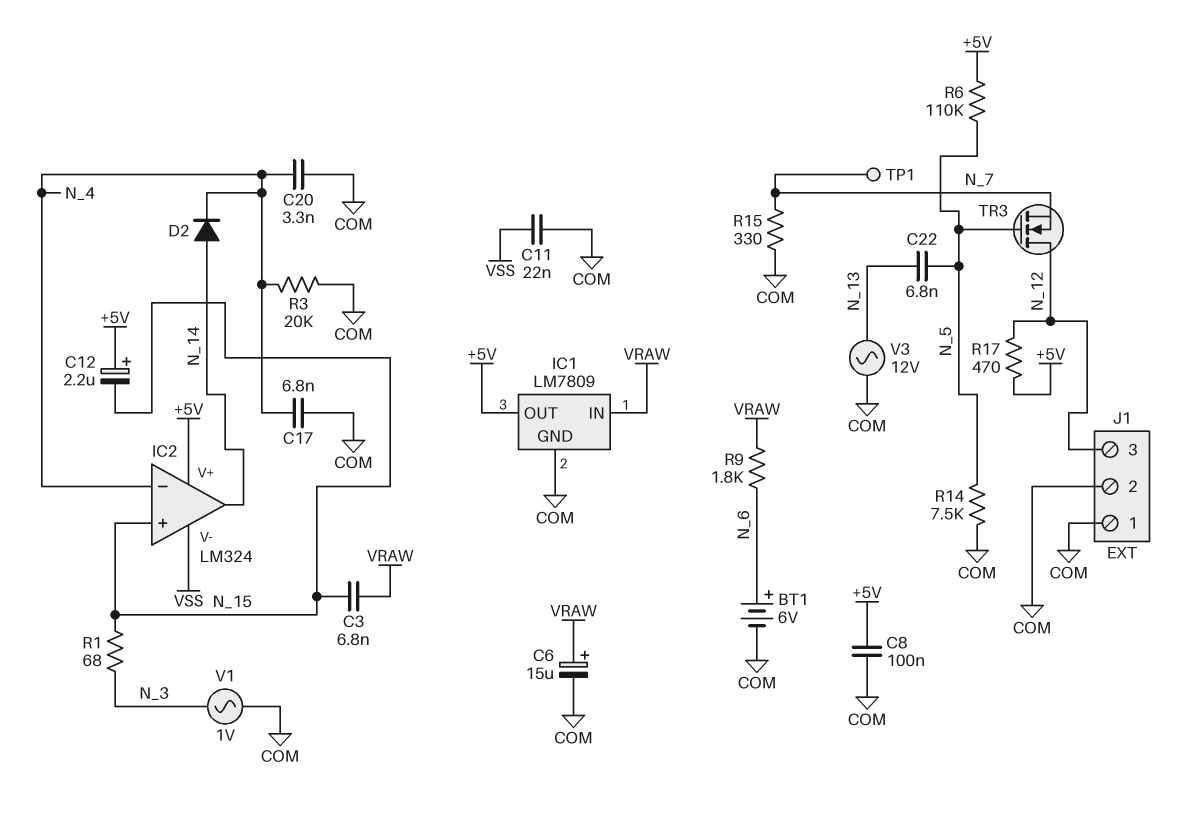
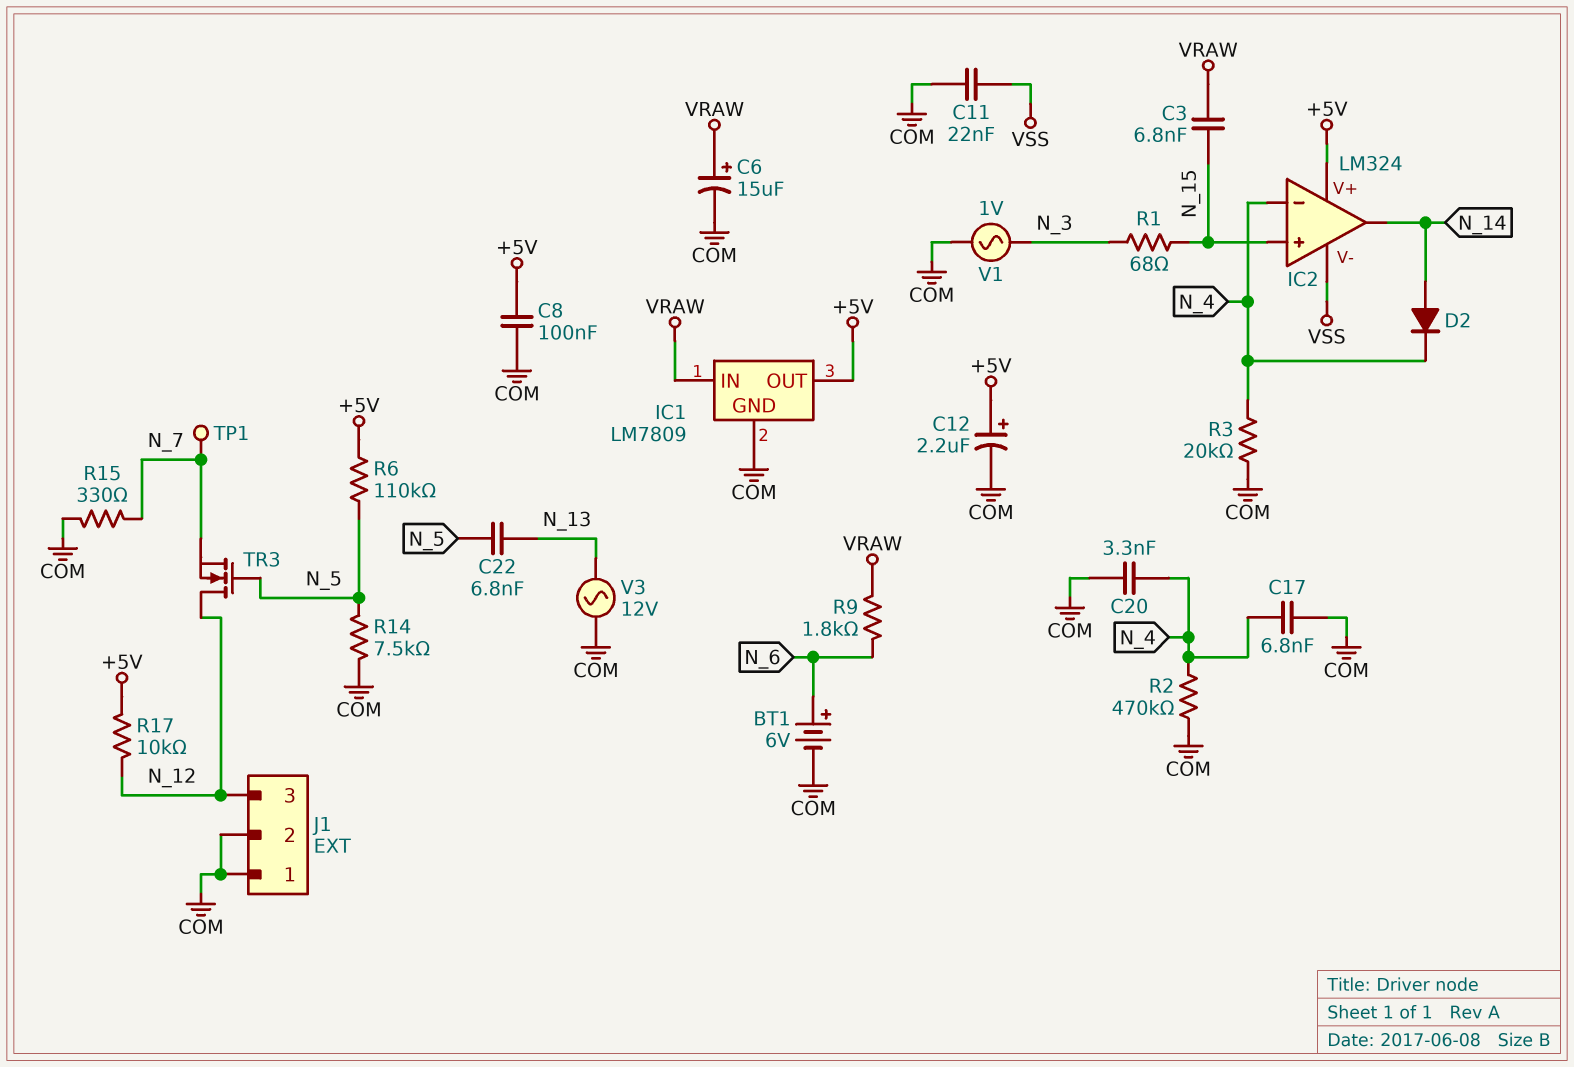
C12: 2.2uF (plus +5V, minus N_15) -> 2.2uF (plus +5V, minus COM)
R2: none -> 470k (COM, N_4)
R17: 470 (+5V, N_12) -> 10k (+5V, N_12)

